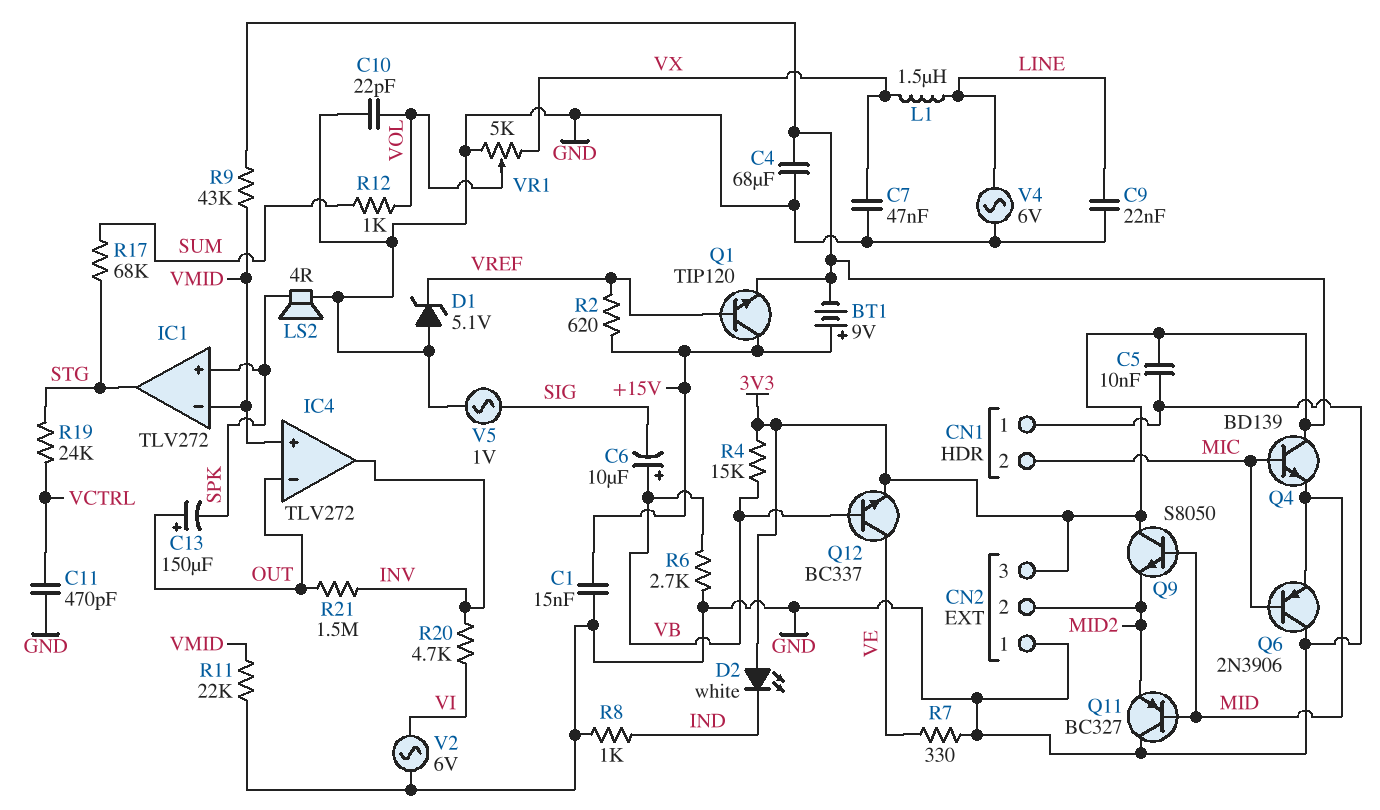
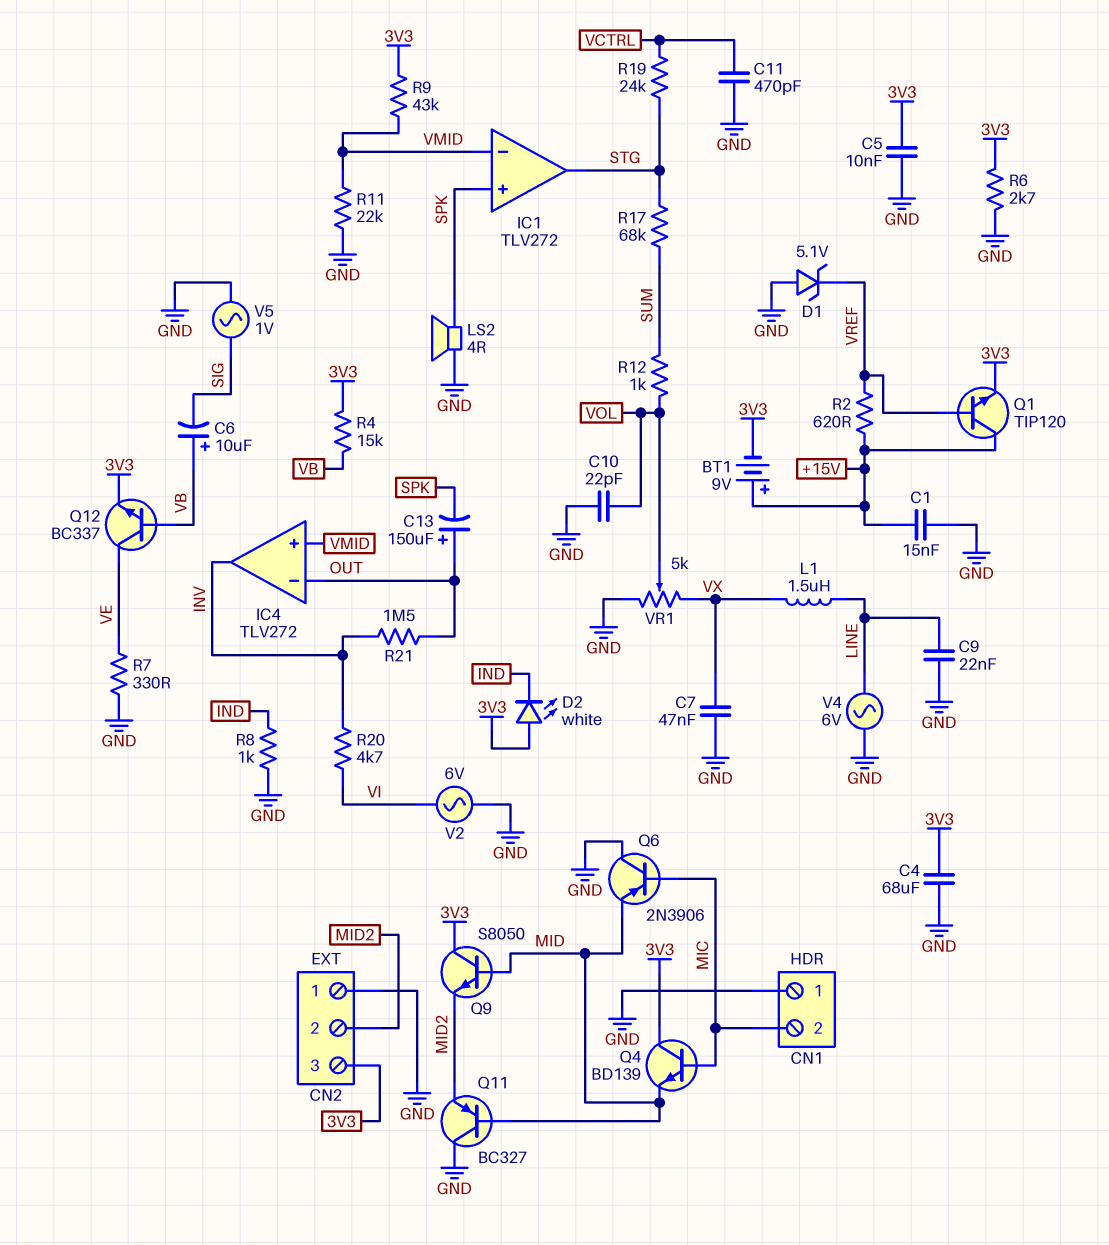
R6: 2.7k (GND, VB) -> 2.7k (3V3, GND)

